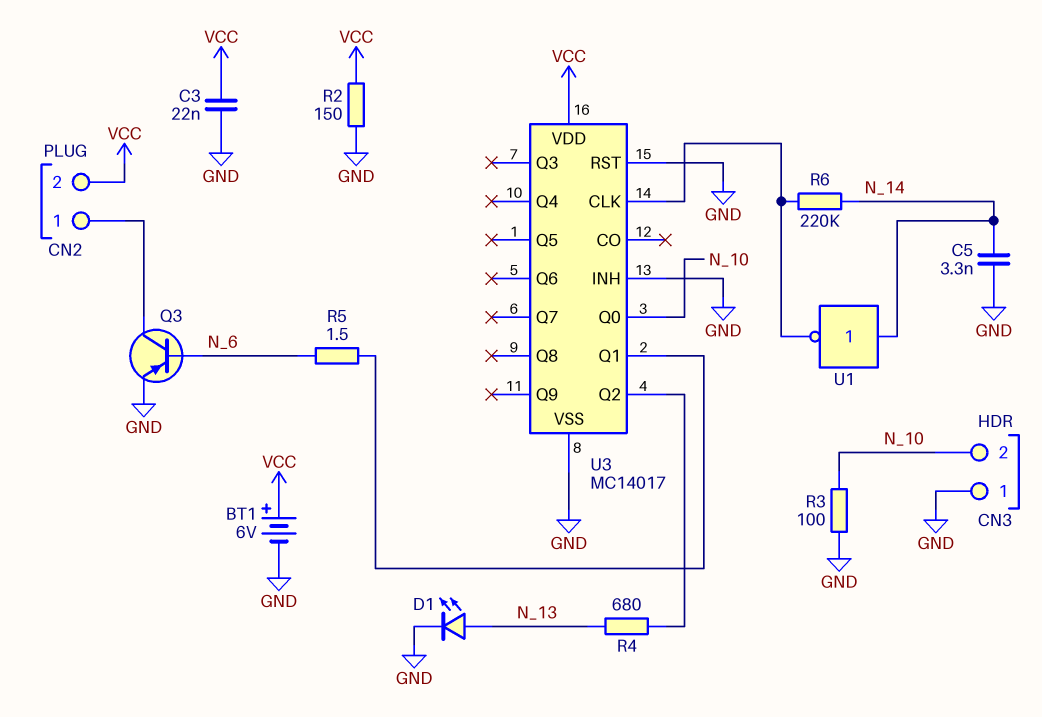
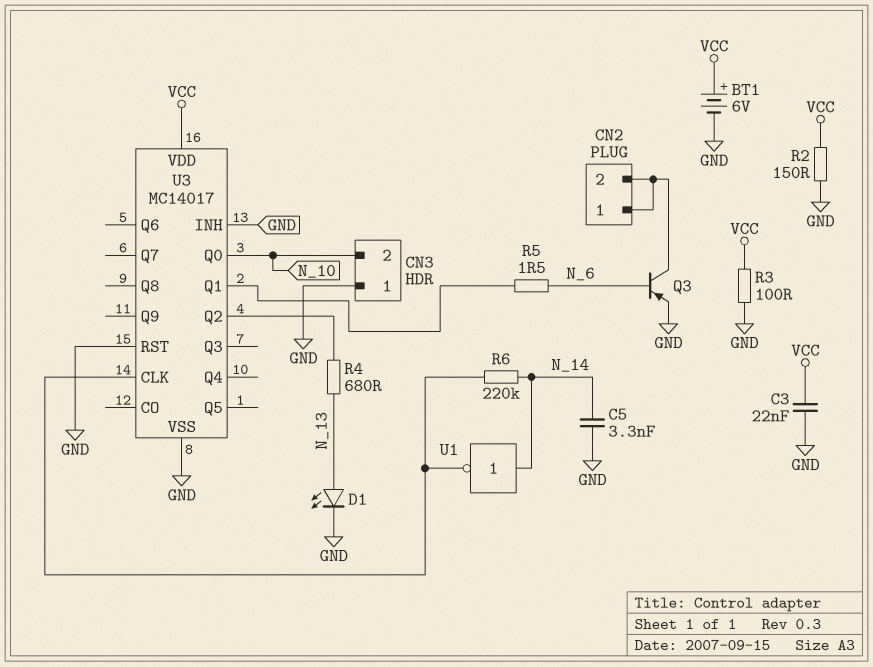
CN2 pin 2: VCC -> CN2/1
R3: 100 (GND, N_10) -> 100 (GND, VCC)

